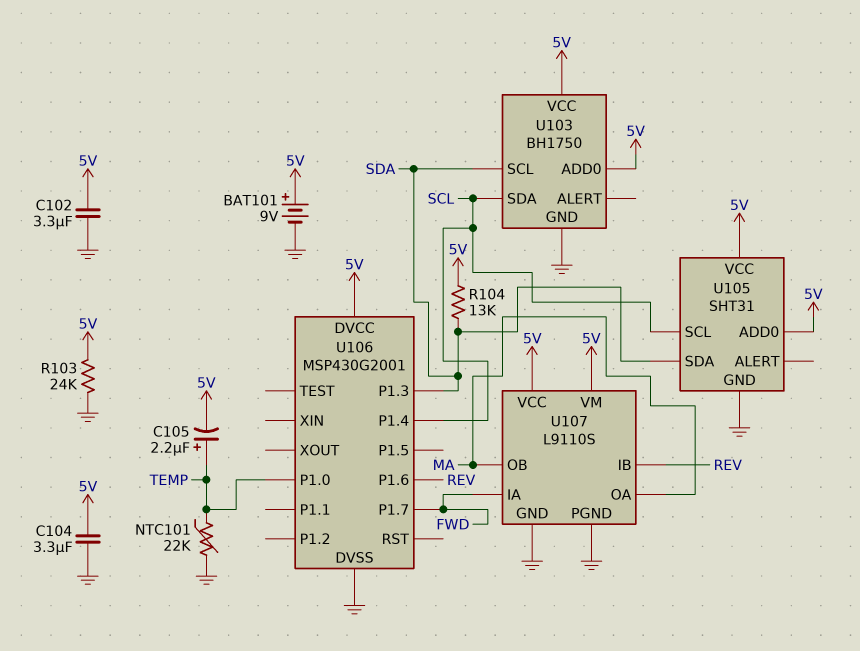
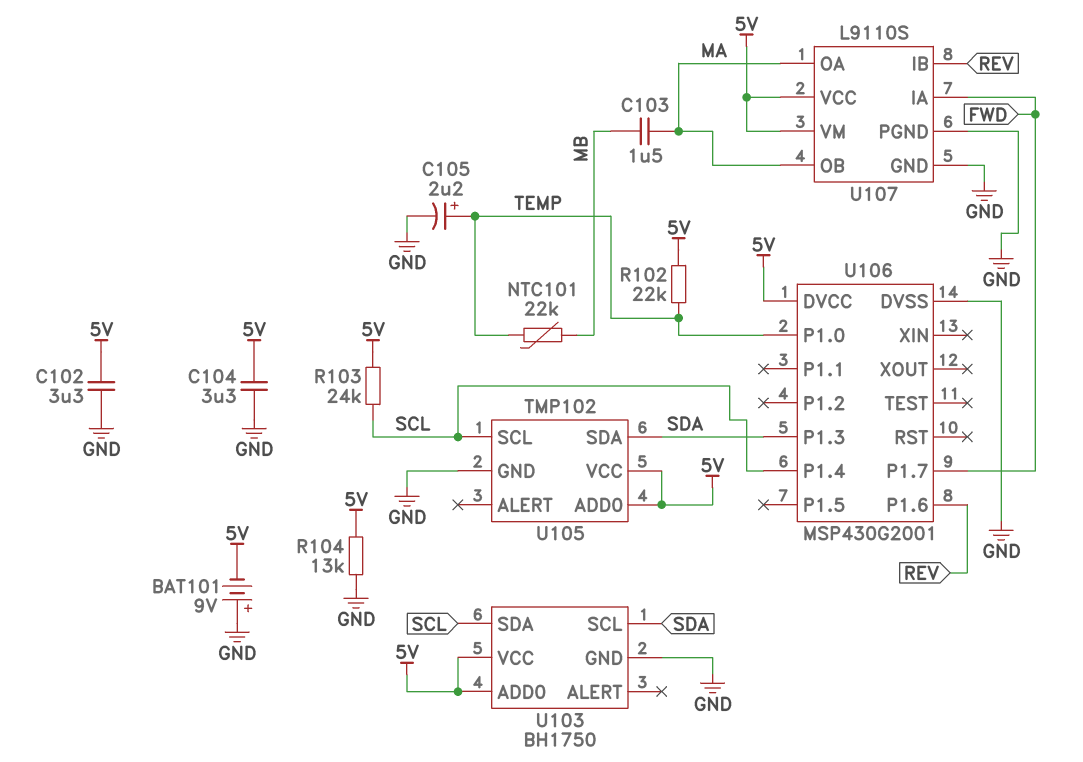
BAT101: 9V (plus 5V, minus GND) -> 9V (plus GND, minus 5V)
C103: none -> 1.5uF (MA, MB)
C105: 2.2uF (plus TEMP, minus 5V) -> 2.2uF (plus TEMP, minus GND)
NTC101: 22k (GND, TEMP) -> 22k (MB, TEMP)
R102: none -> 22k (5V, TEMP)
R103: 24k (5V, GND) -> 24k (5V, SCL)
R104: 13k (5V, SDA) -> 13k (5V, GND)
U105: SHT31 -> TMP102

